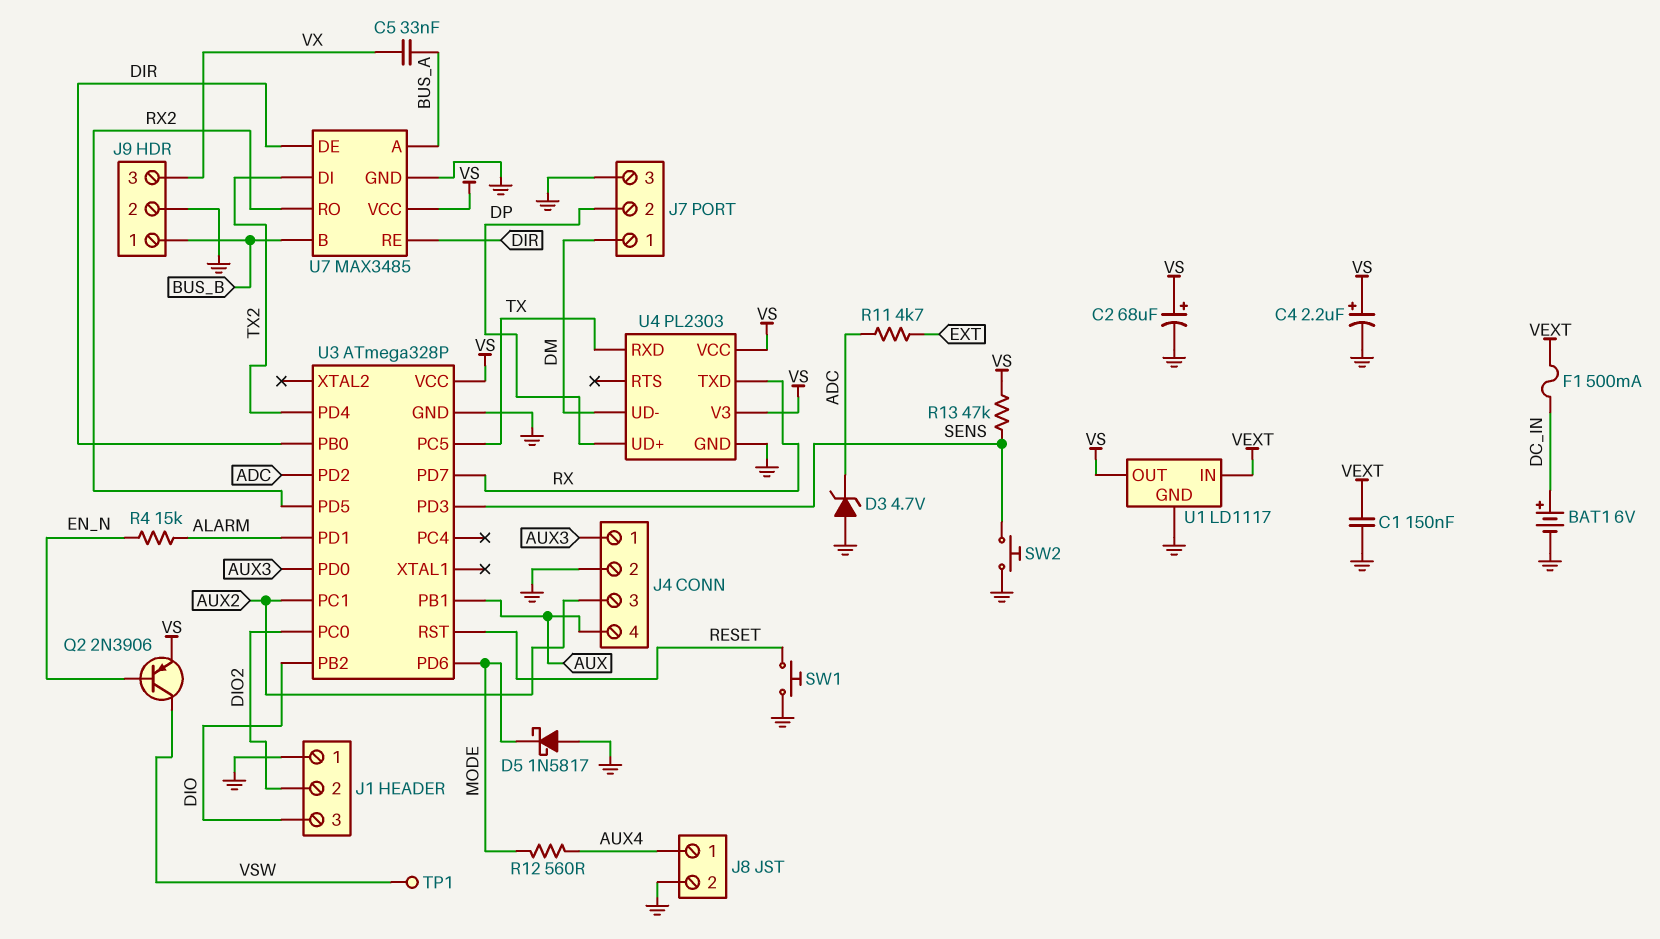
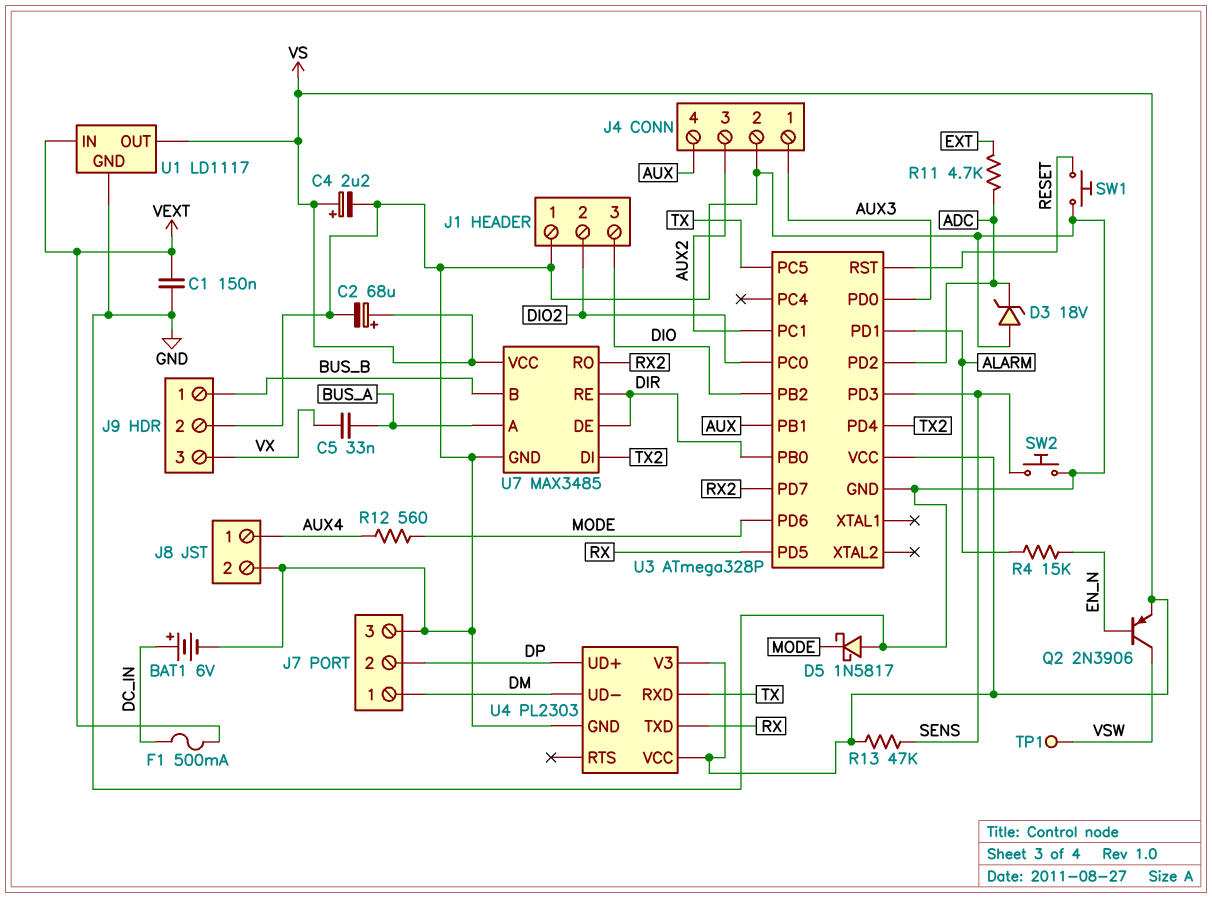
D3: zener 4.7V (A GND, K ADC) -> zener 18V (A GND, K ADC)
U3 pin PD5: RX2 -> RX
U3 pin PD7: RX -> RX2

